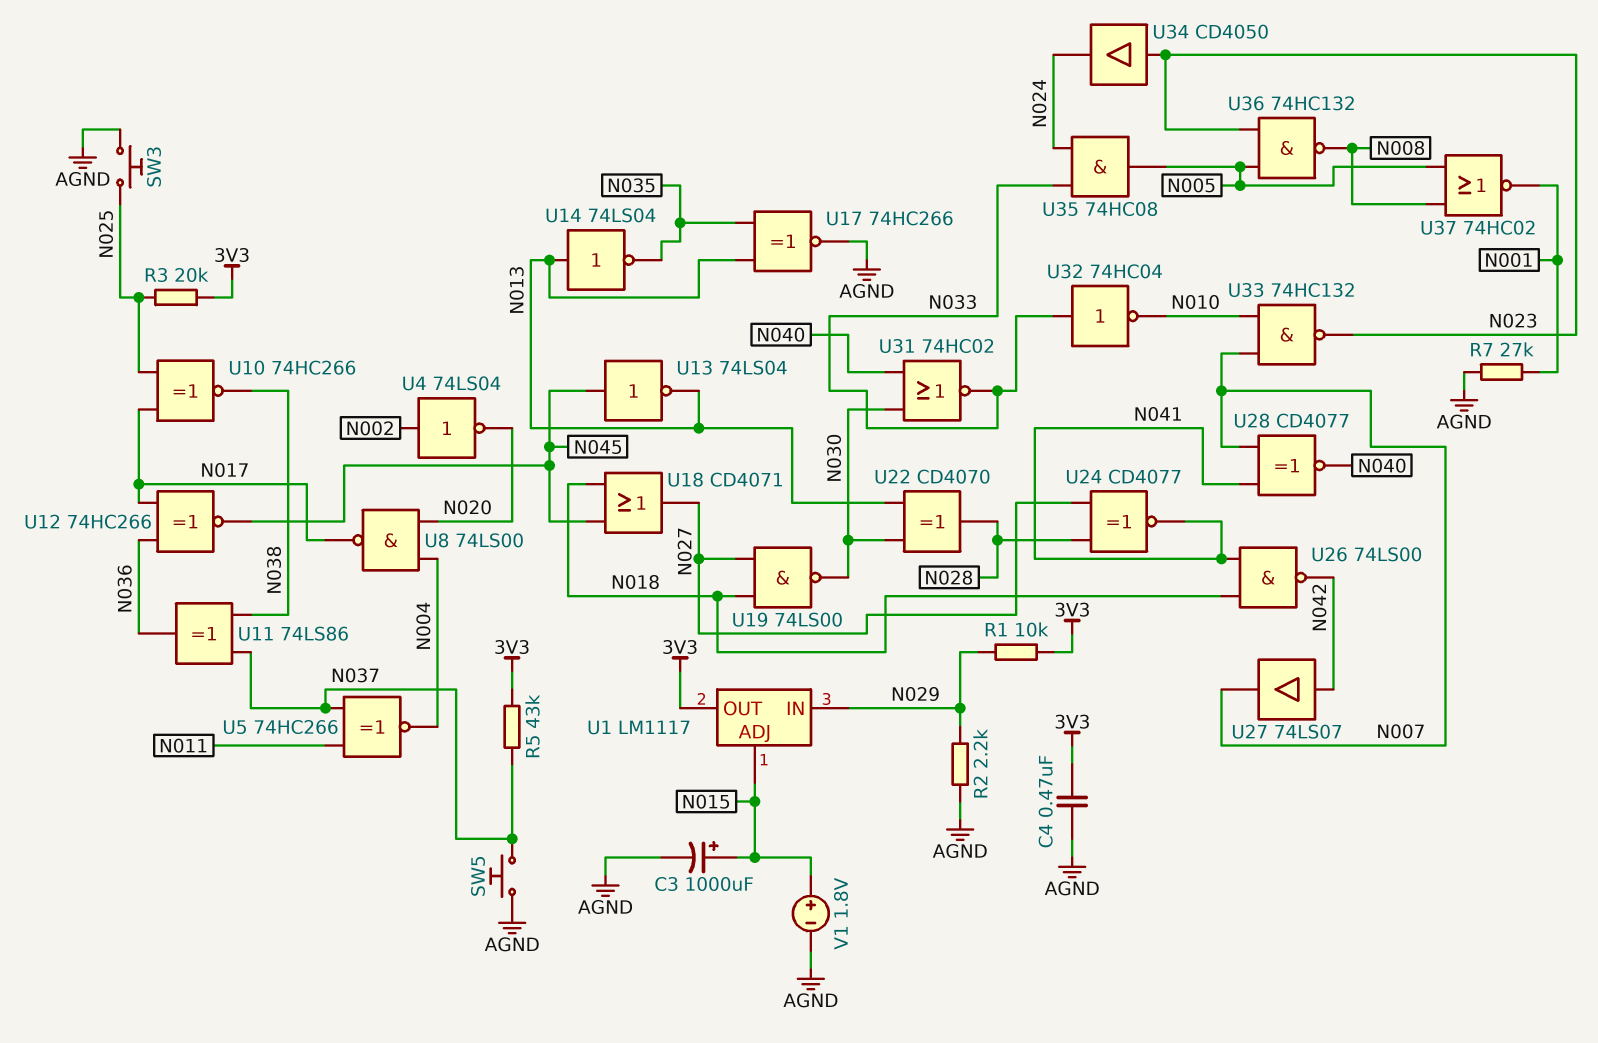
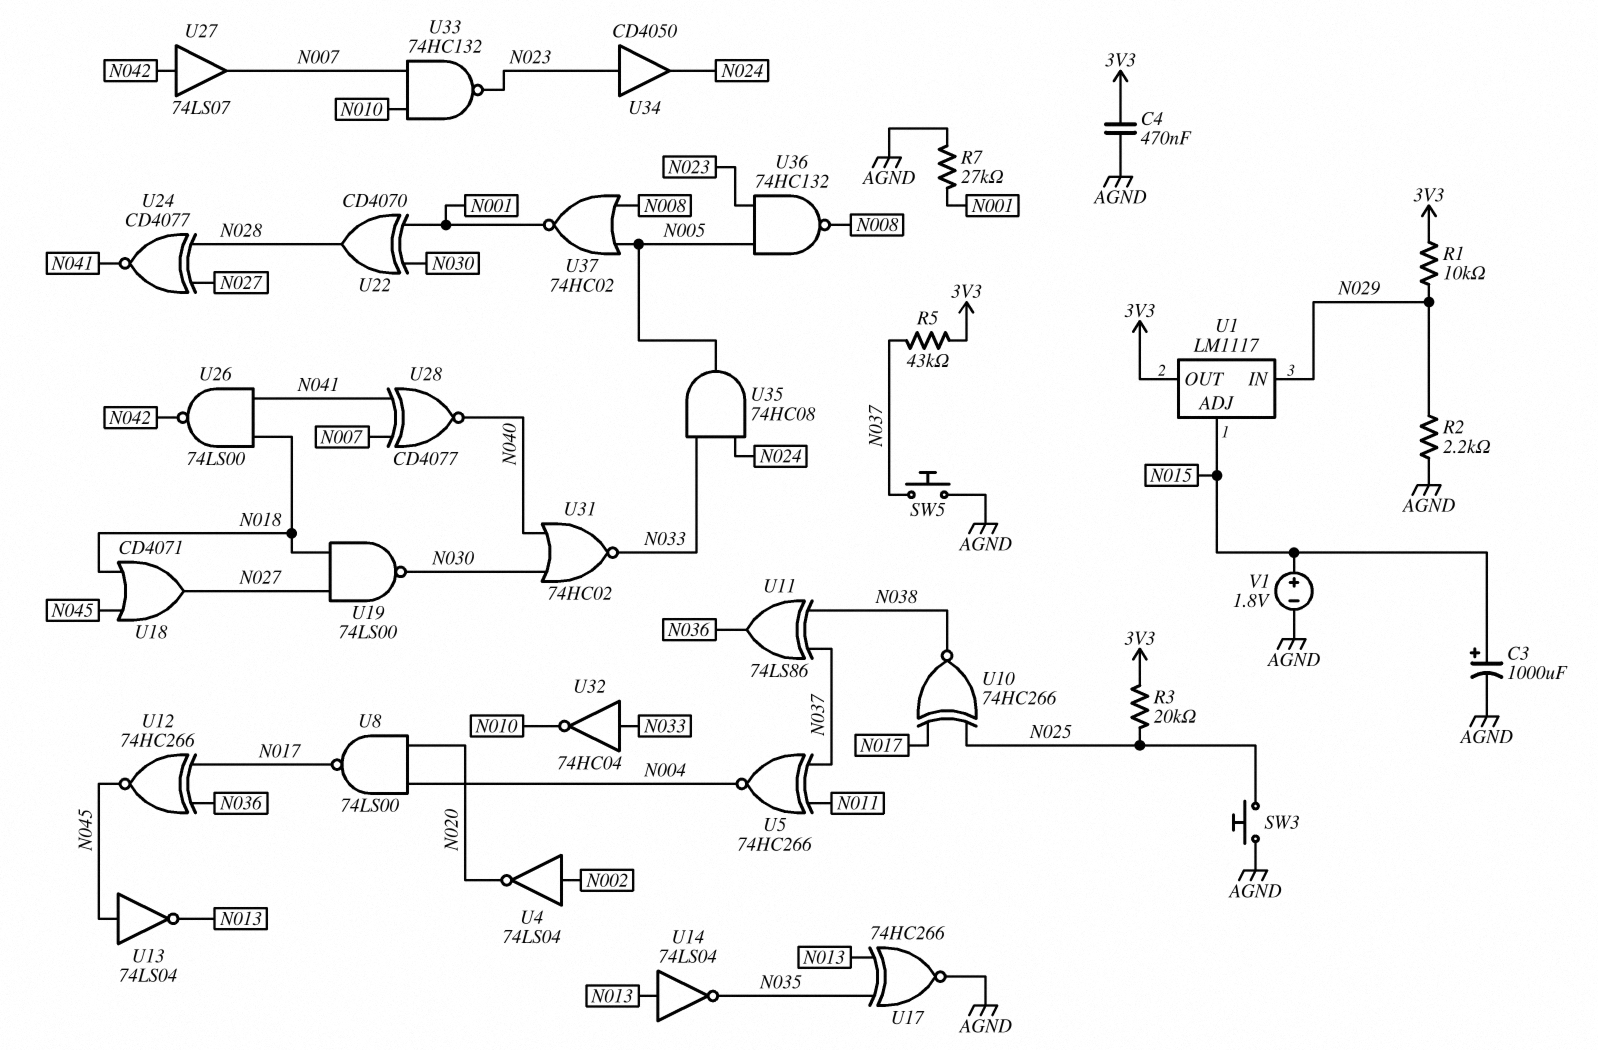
U22: XOR CD4070 (in N013, in N030, out N028) -> XOR CD4070 (in N001, in N030, out N028)

